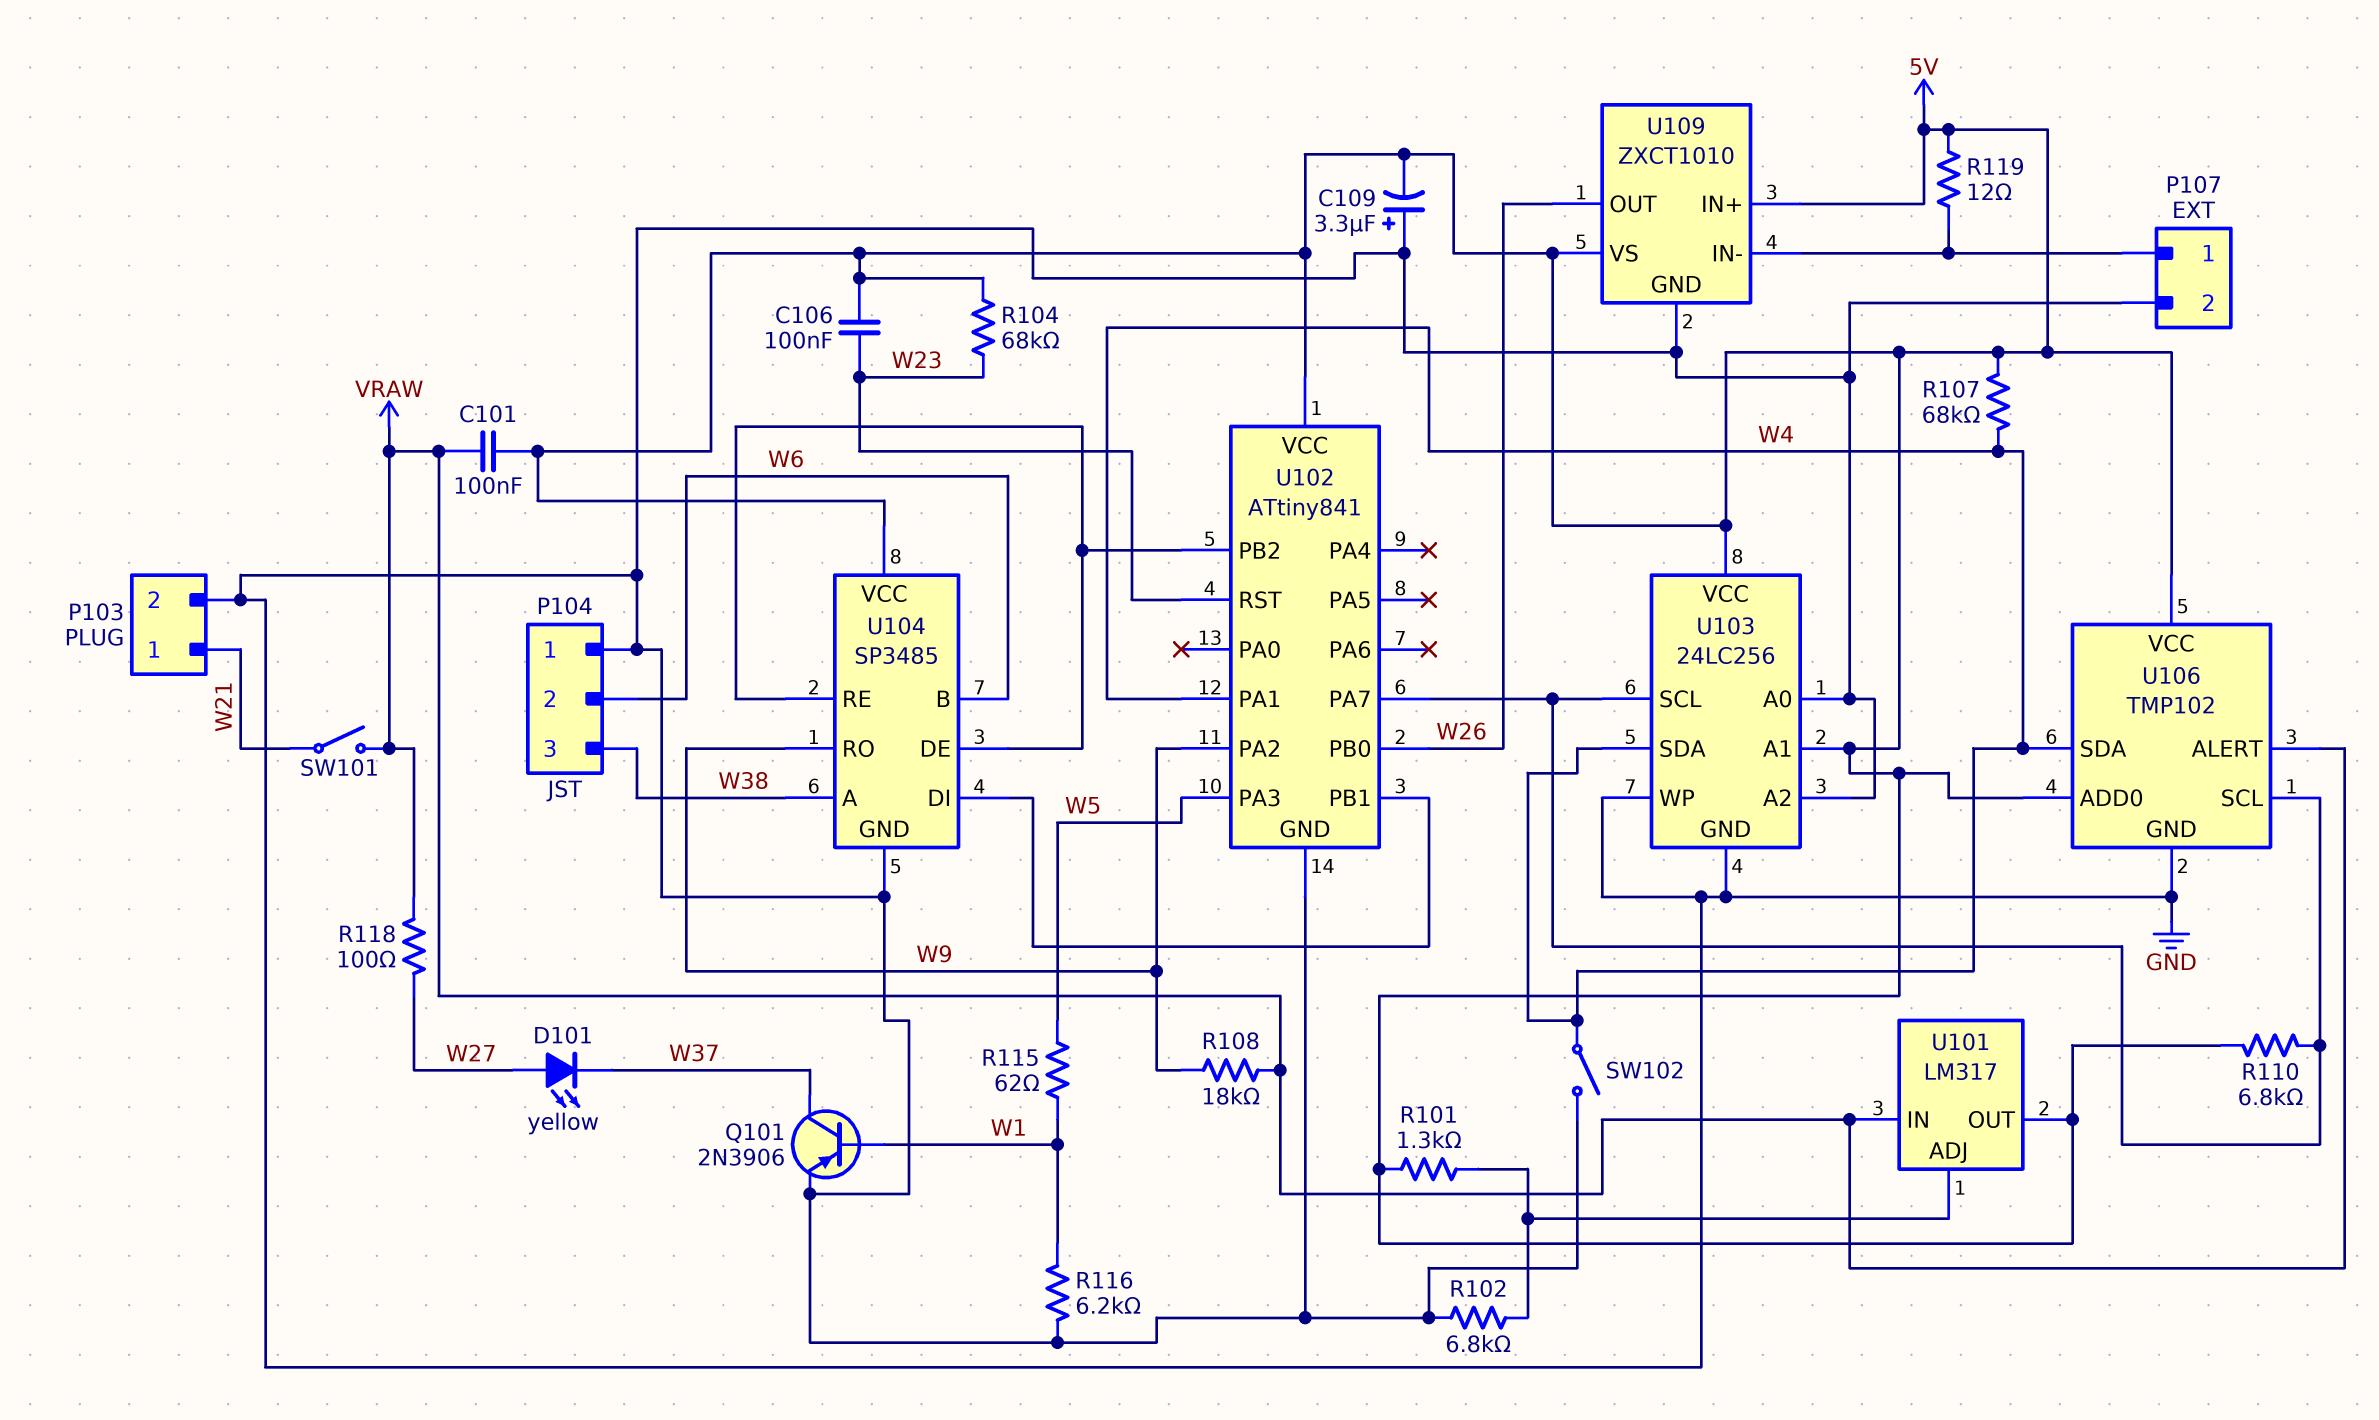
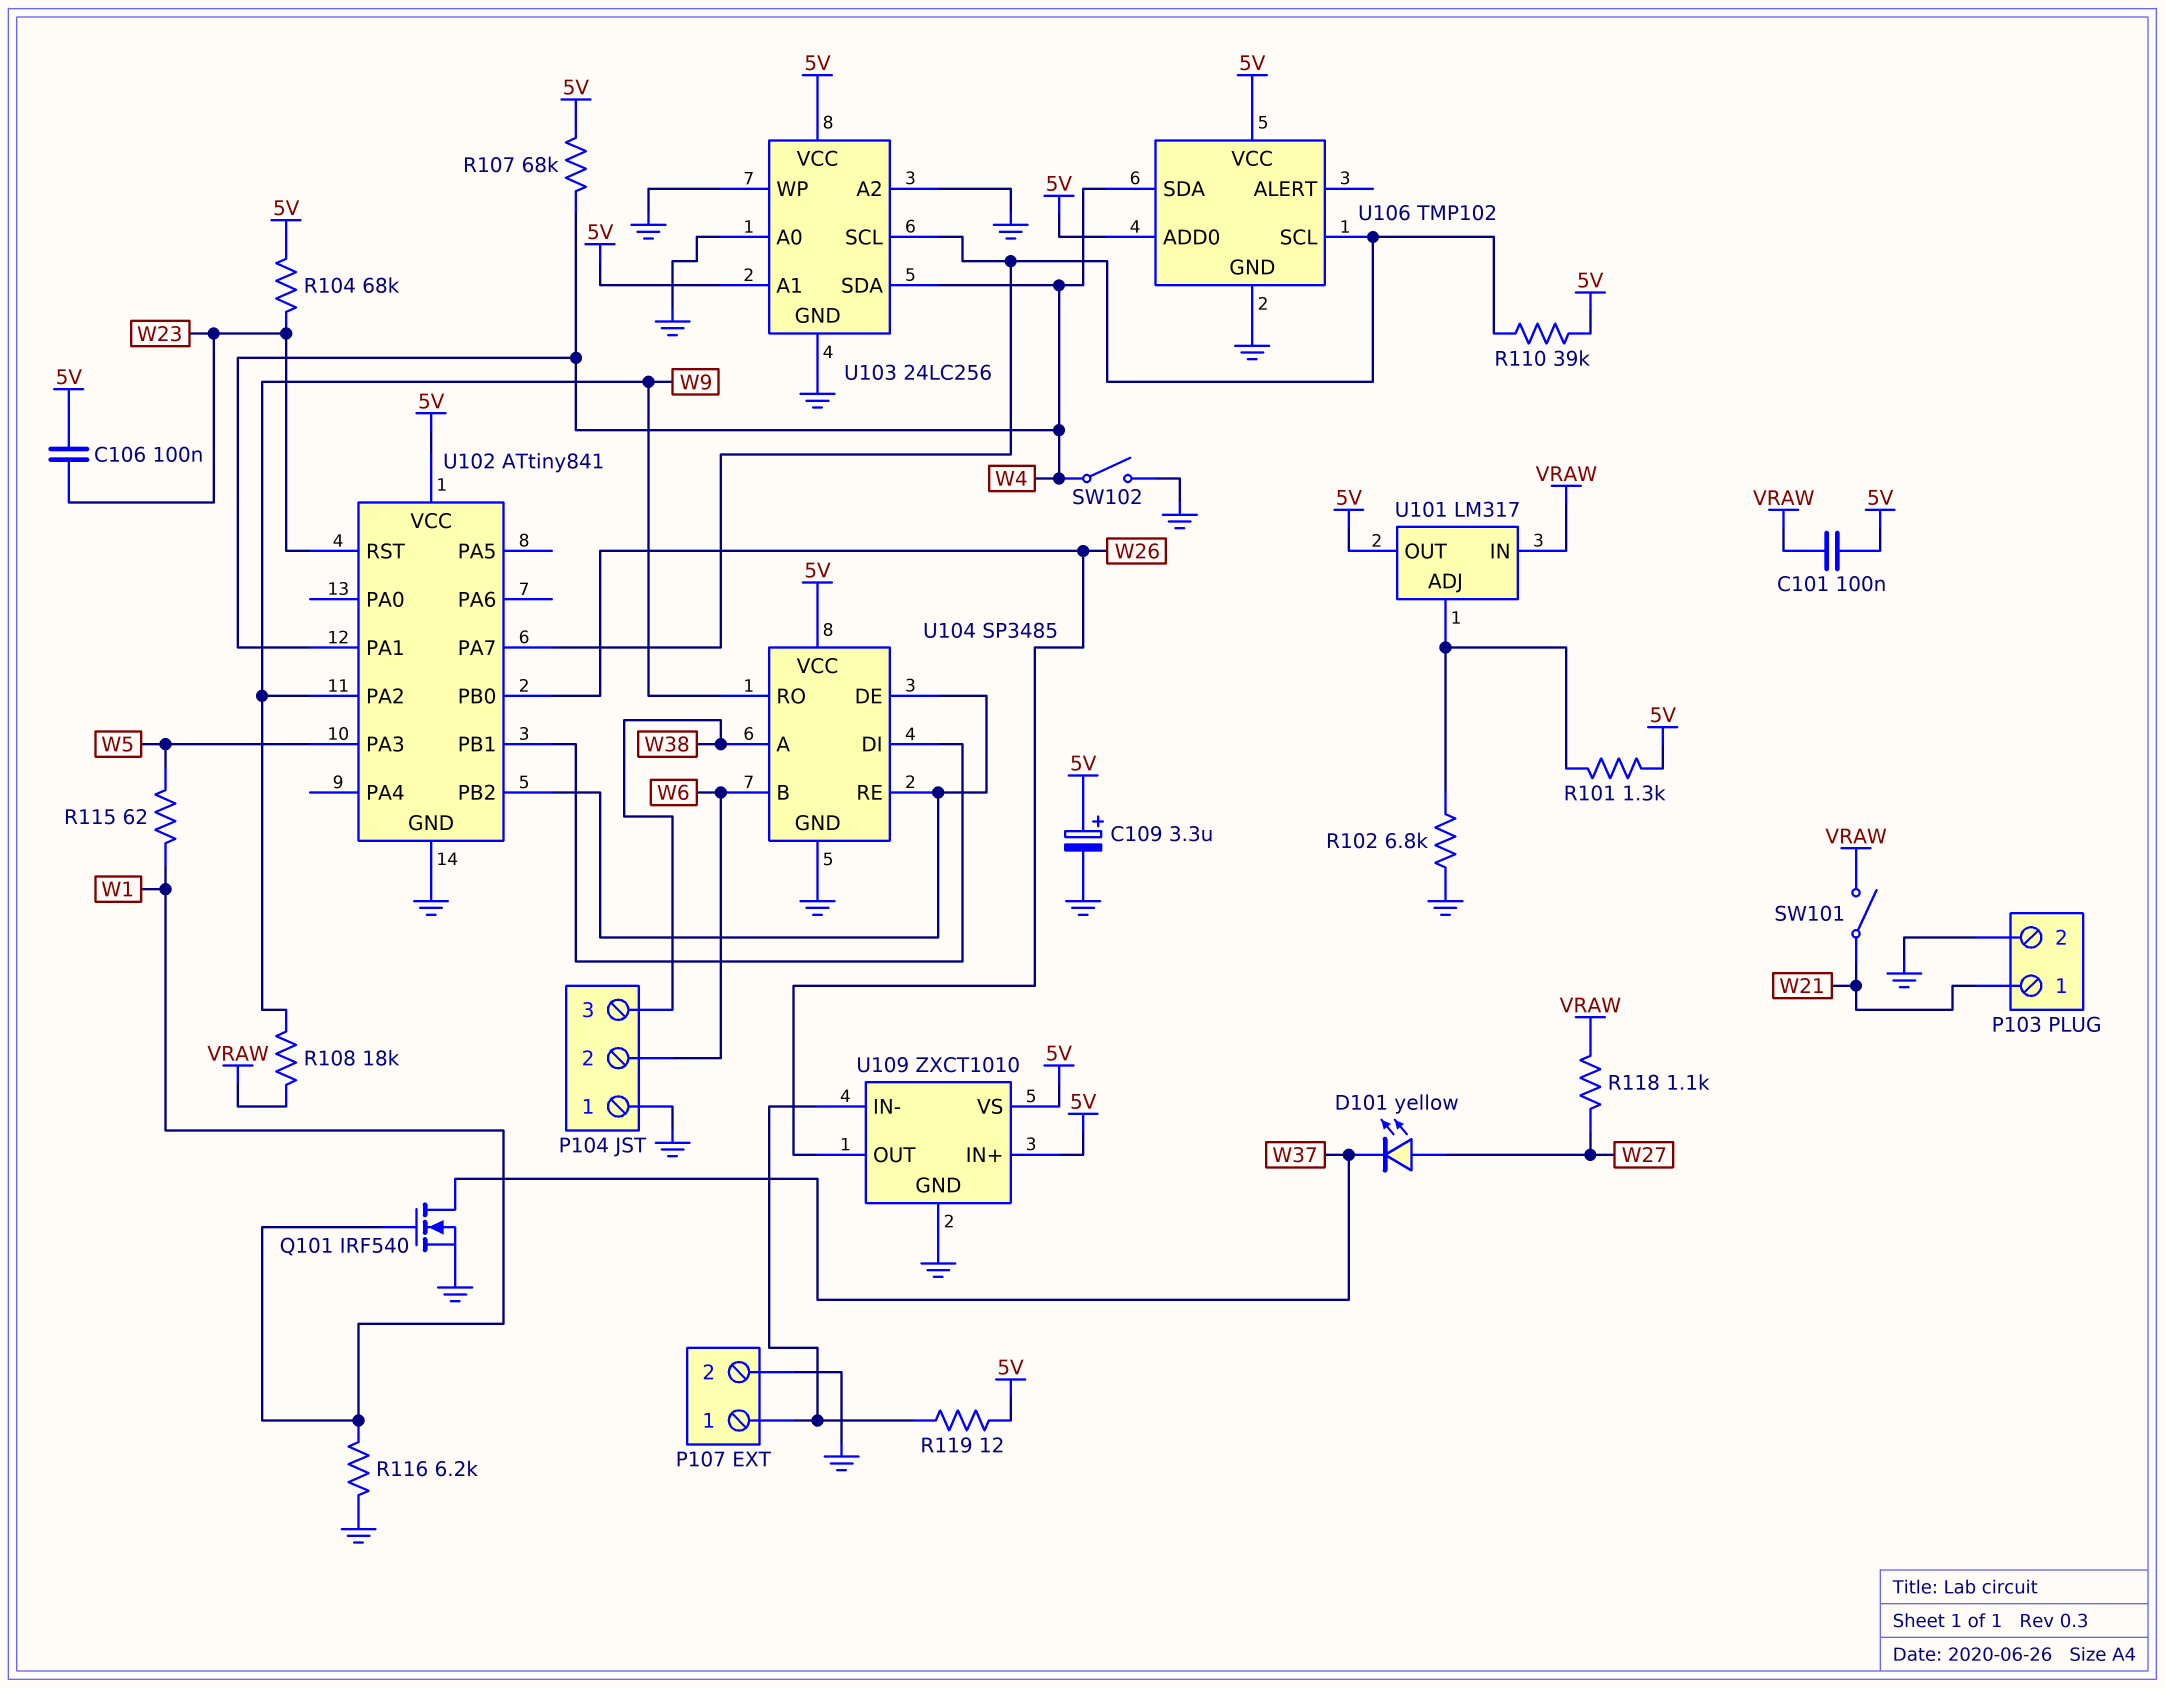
C109: 3.3uF (plus GND, minus 5V) -> 3.3uF (plus 5V, minus GND)
Q101: PNP 2N3906 (B W1, C W37, E GND) -> NMOS IRF540 (G W1, D W37, S GND)
R110: 6.8k (5V, U102/PA7) -> 39k (5V, U102/PA7)
R118: 100 (VRAW, W27) -> 1.1k (VRAW, W27)
U106 pin ALERT: VRAW -> none

